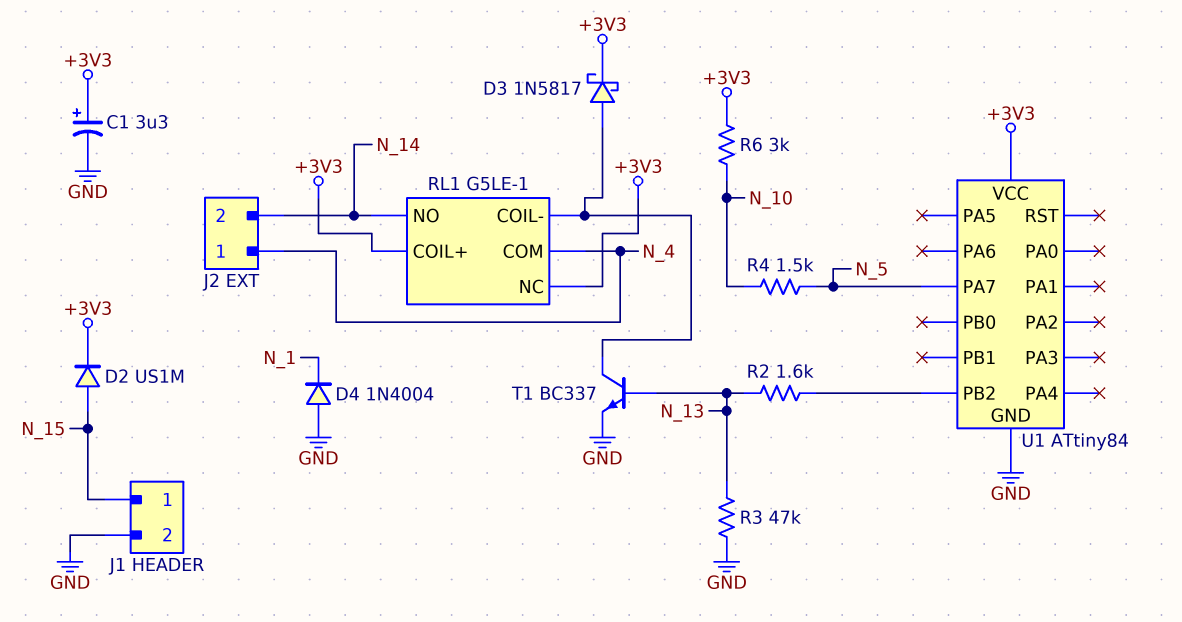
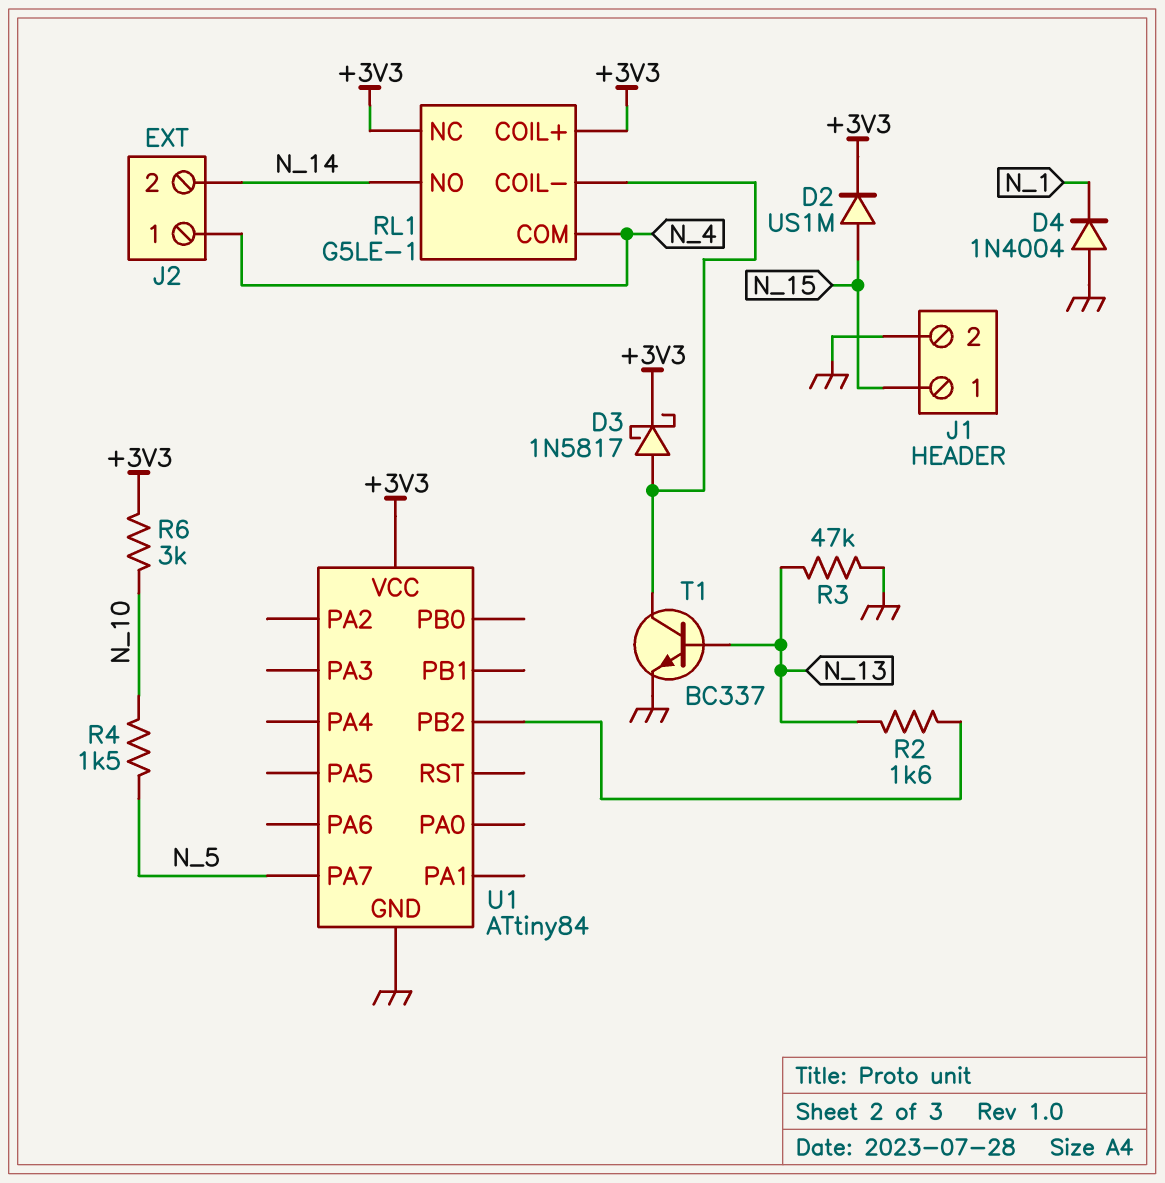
C1: 3.3uF (plus +3V3, minus GND) -> none

